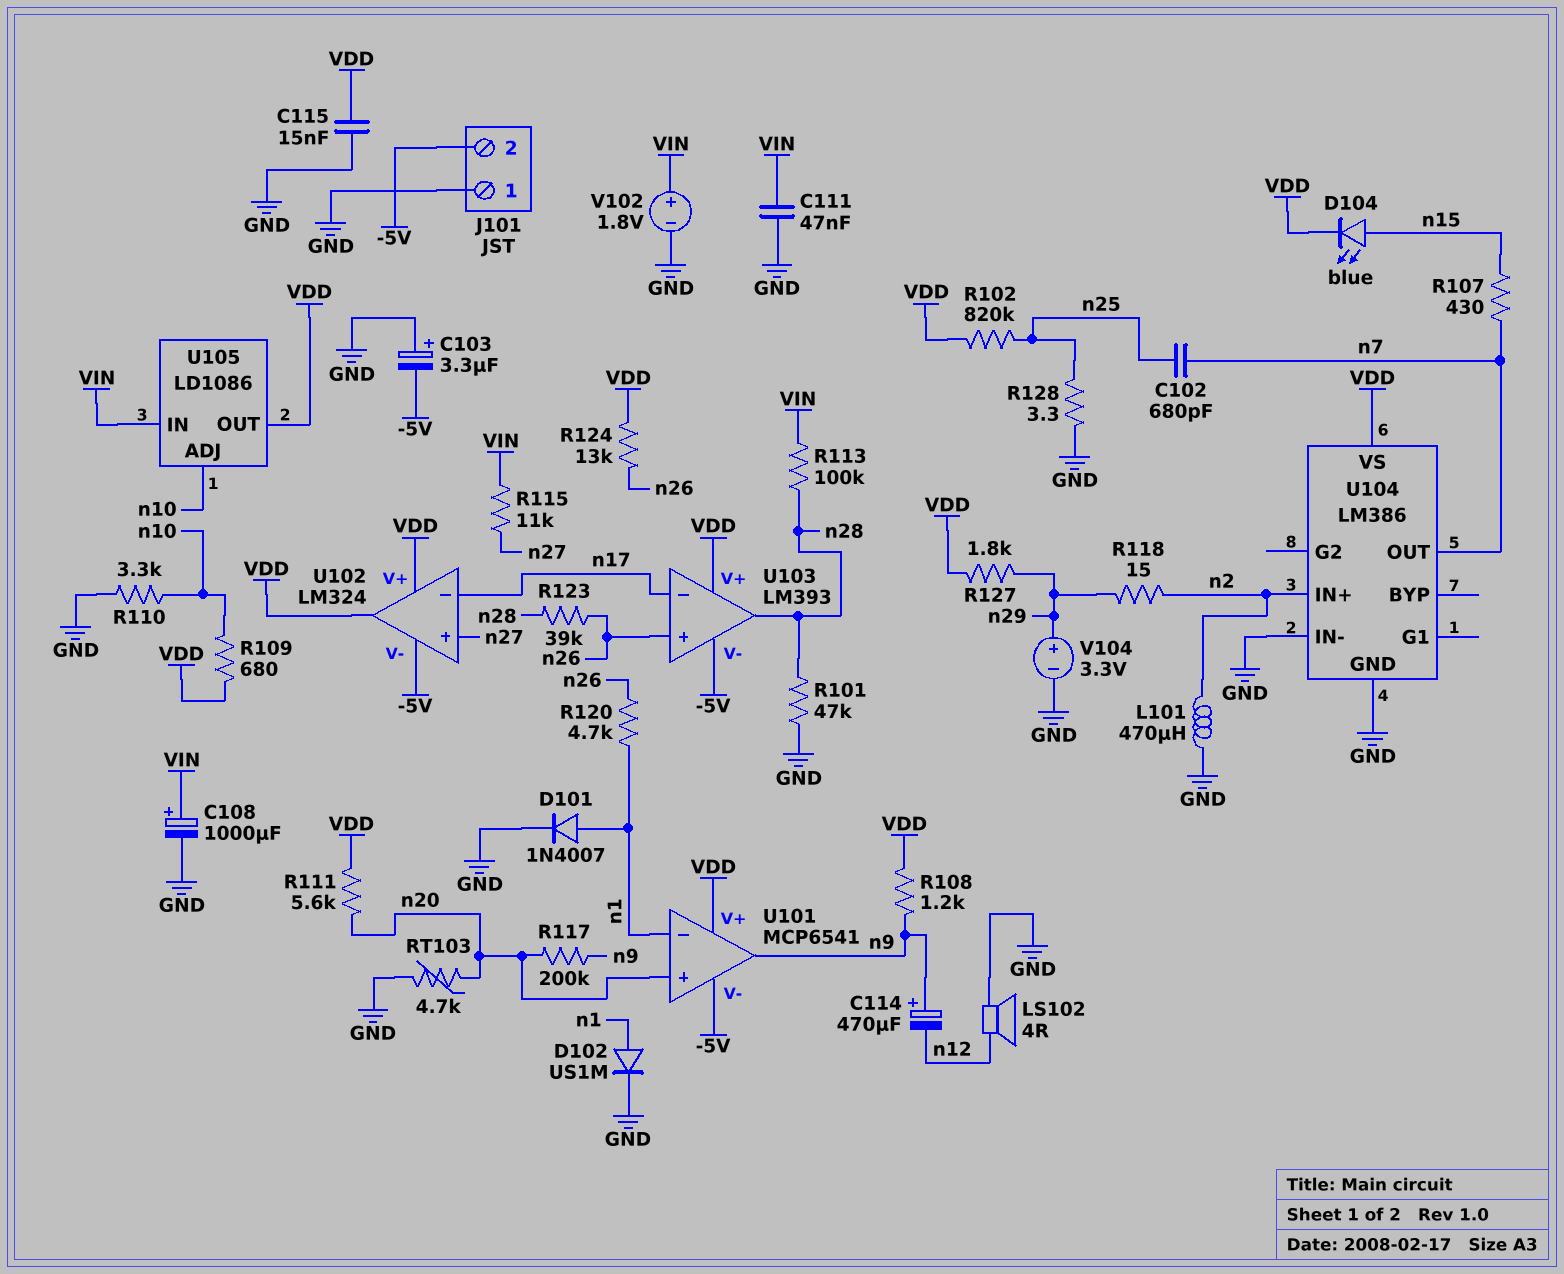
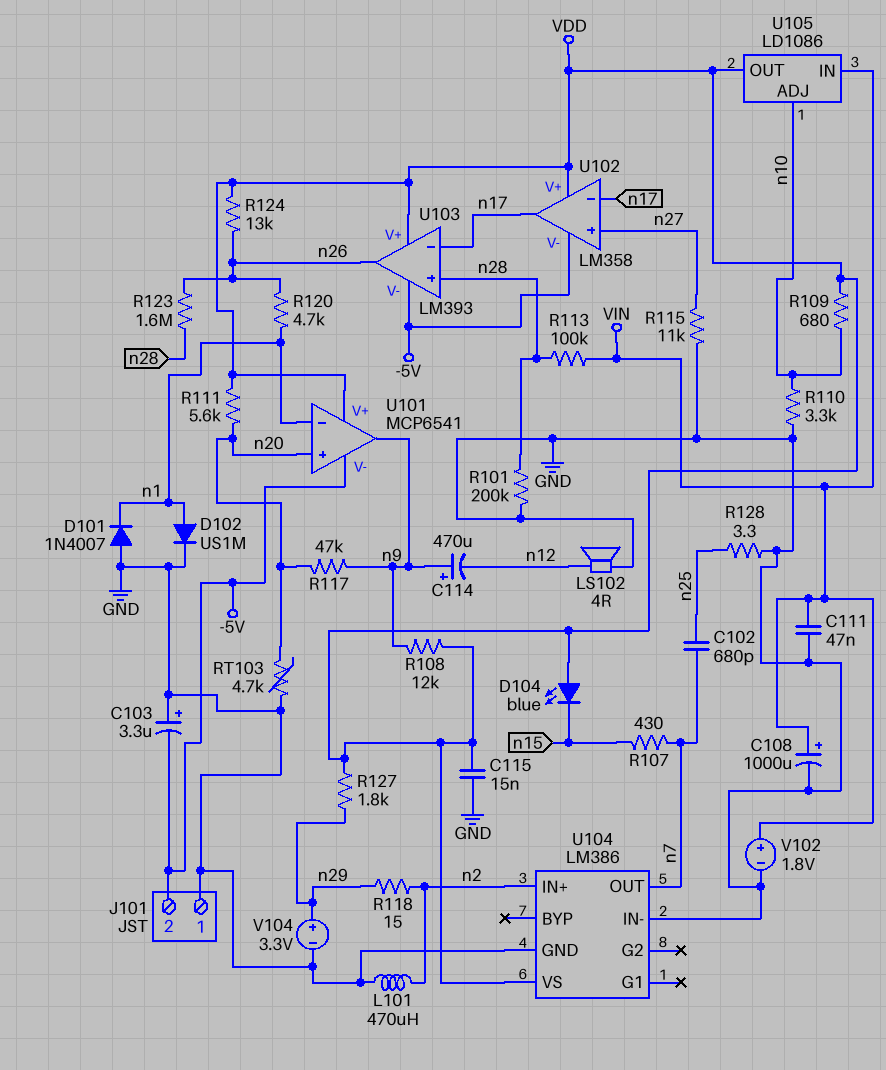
D101: diode 1N4007 (A n1, K GND) -> diode 1N4007 (A GND, K n1)
D104: LED blue (A n15, K VDD) -> LED blue (A VDD, K n15)
R101: 47k (GND, n28) -> 200k (GND, n28)
R102: 820k (VDD, n25) -> none
R108: 1.2k (VDD, n9) -> 12k (VDD, n9)
R115: 11k (VIN, n27) -> 11k (GND, n27)
R117: 200k (n9, n20) -> 47k (n9, n20)
R123: 39k (n26, n28) -> 1.6M (n26, n28)
U102: LM324 -> LM358
U102 pin out: VDD -> n17
U103 pin in+: n26 -> n28
U103 pin out: n28 -> n26

